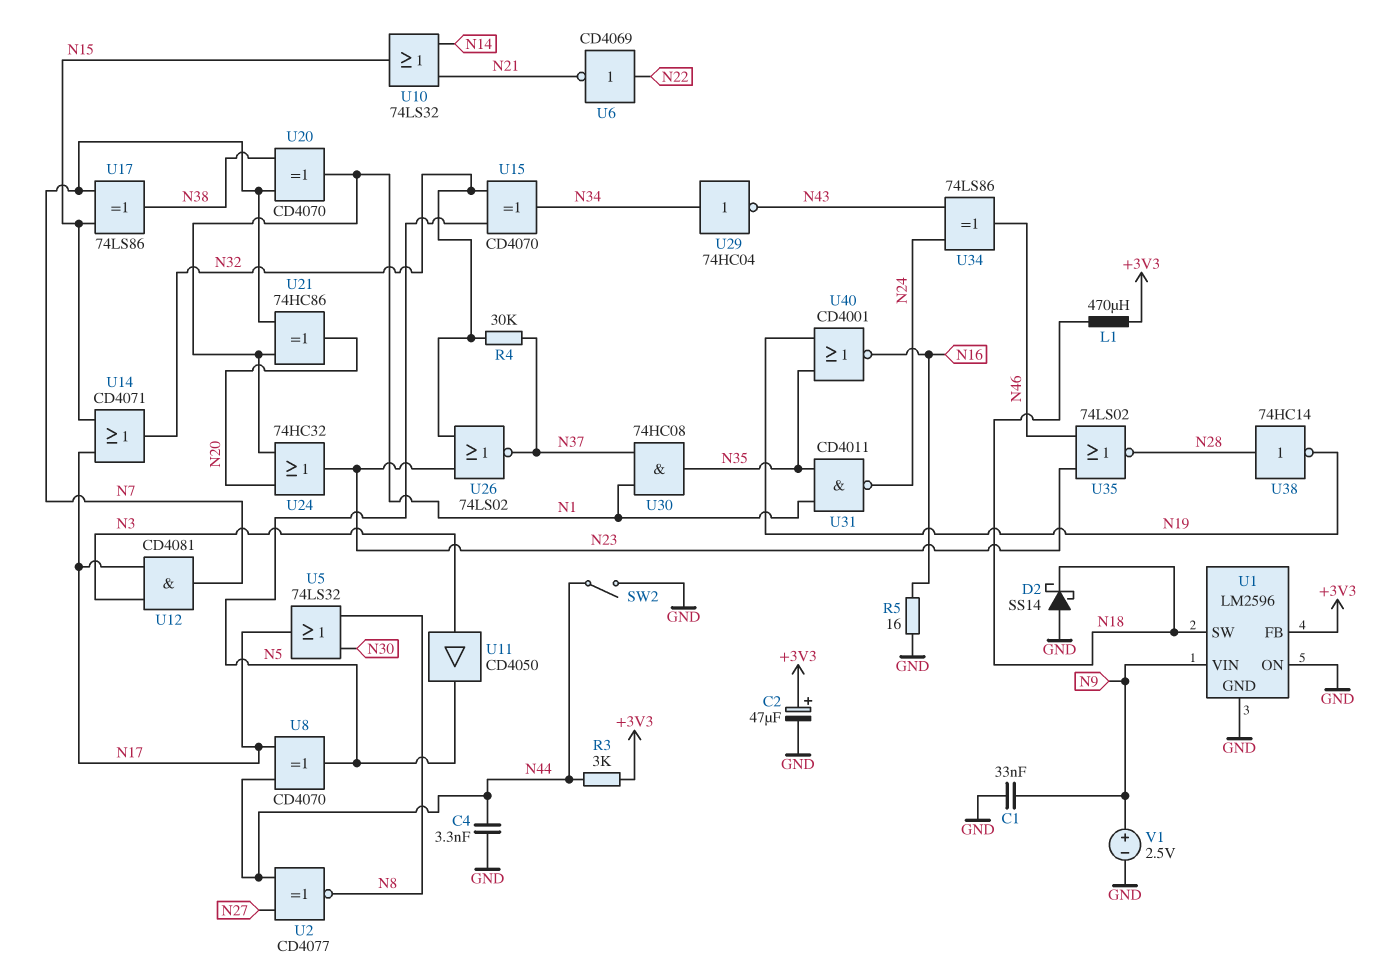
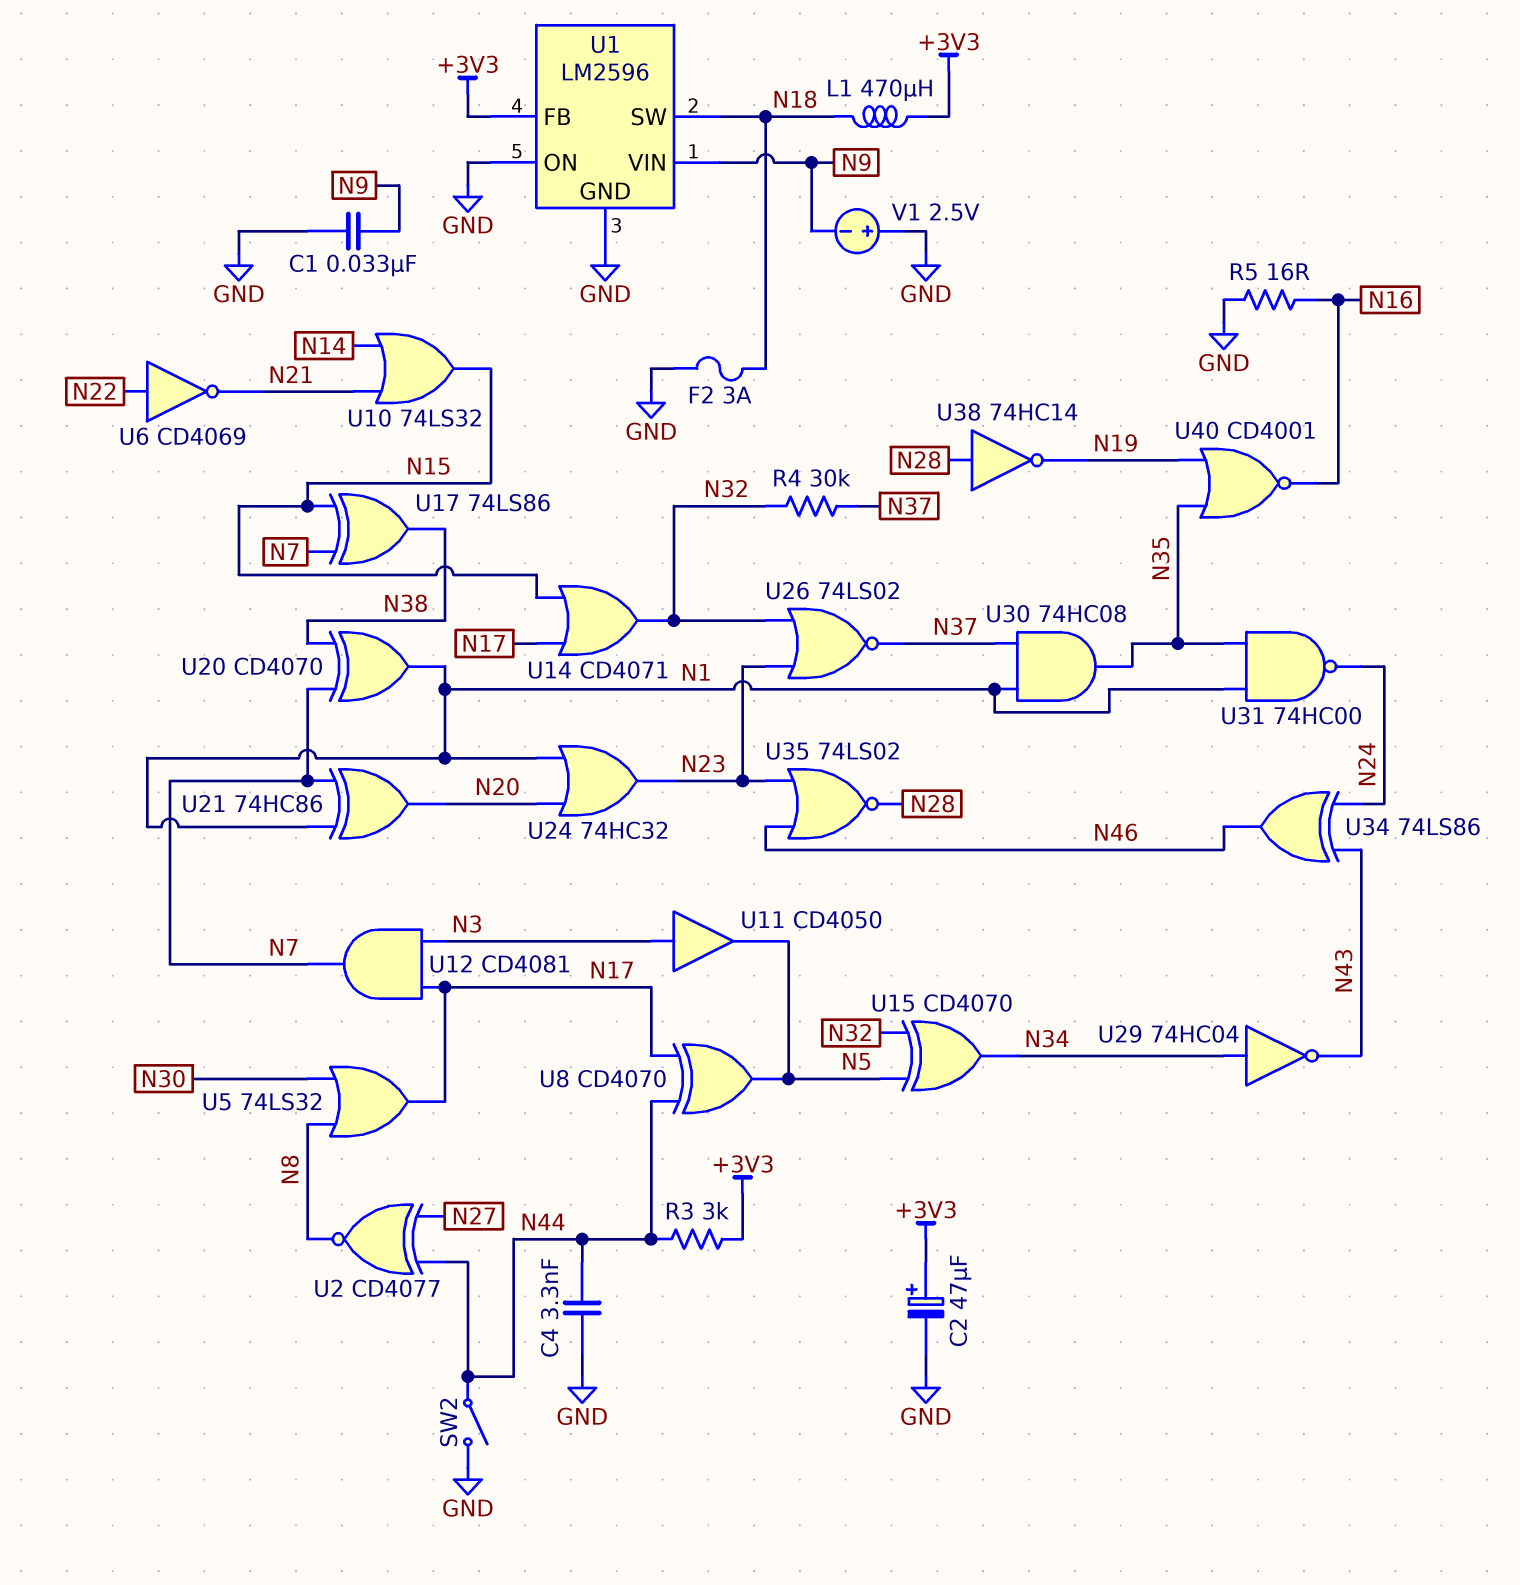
D2: schottky SS14 (A GND, K N18) -> none
F2: none -> 3A (GND, N18)
U31: NAND CD4011 (in N1, in N35, out N24) -> NAND 74HC00 (in N1, in N35, out N24)
V1: 2.5V (plus N9, minus GND) -> 2.5V (plus GND, minus N9)

